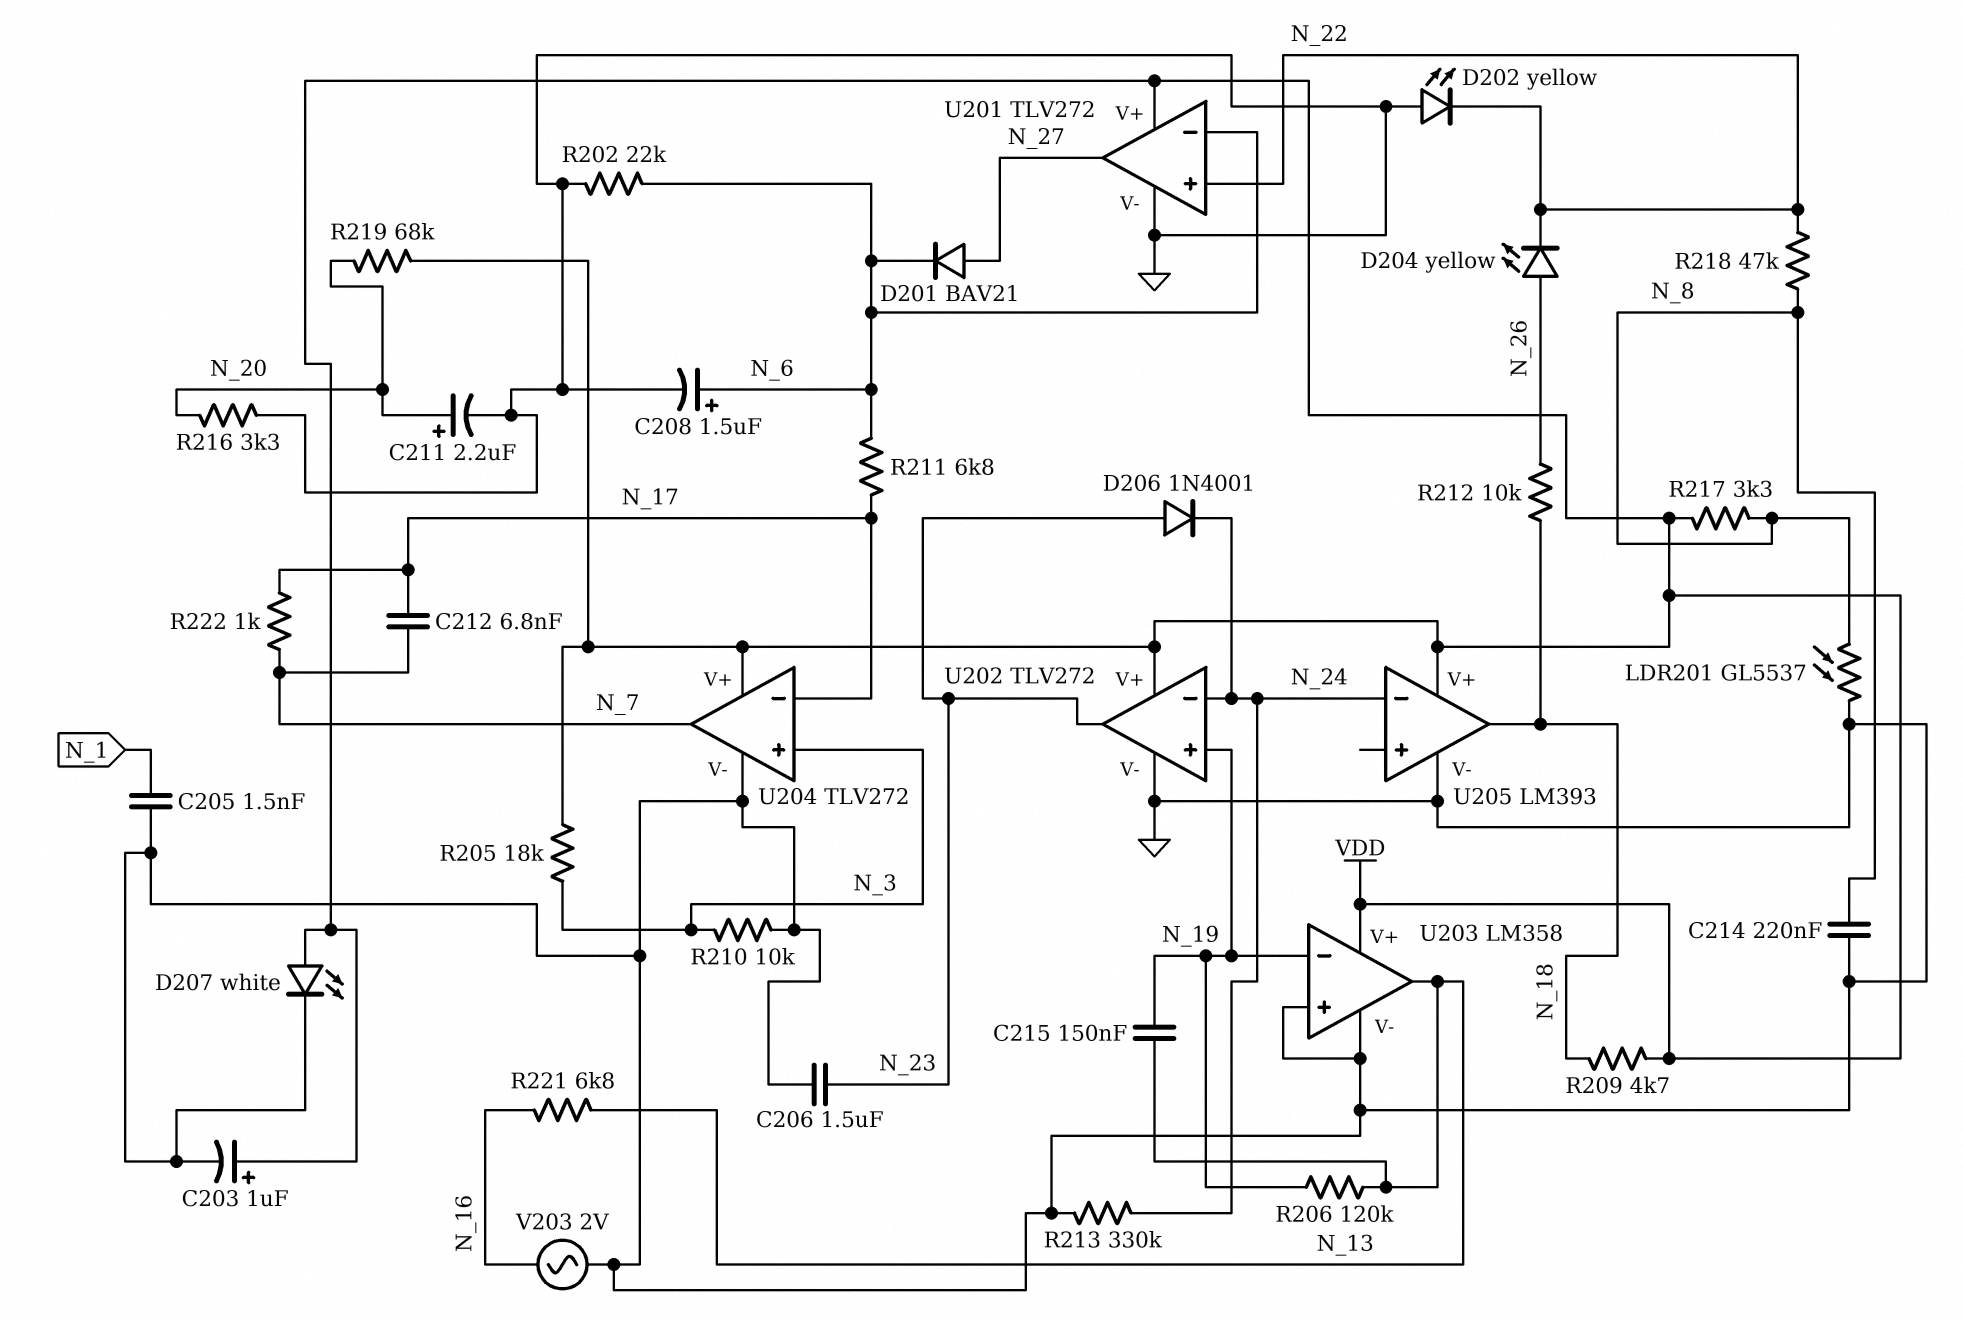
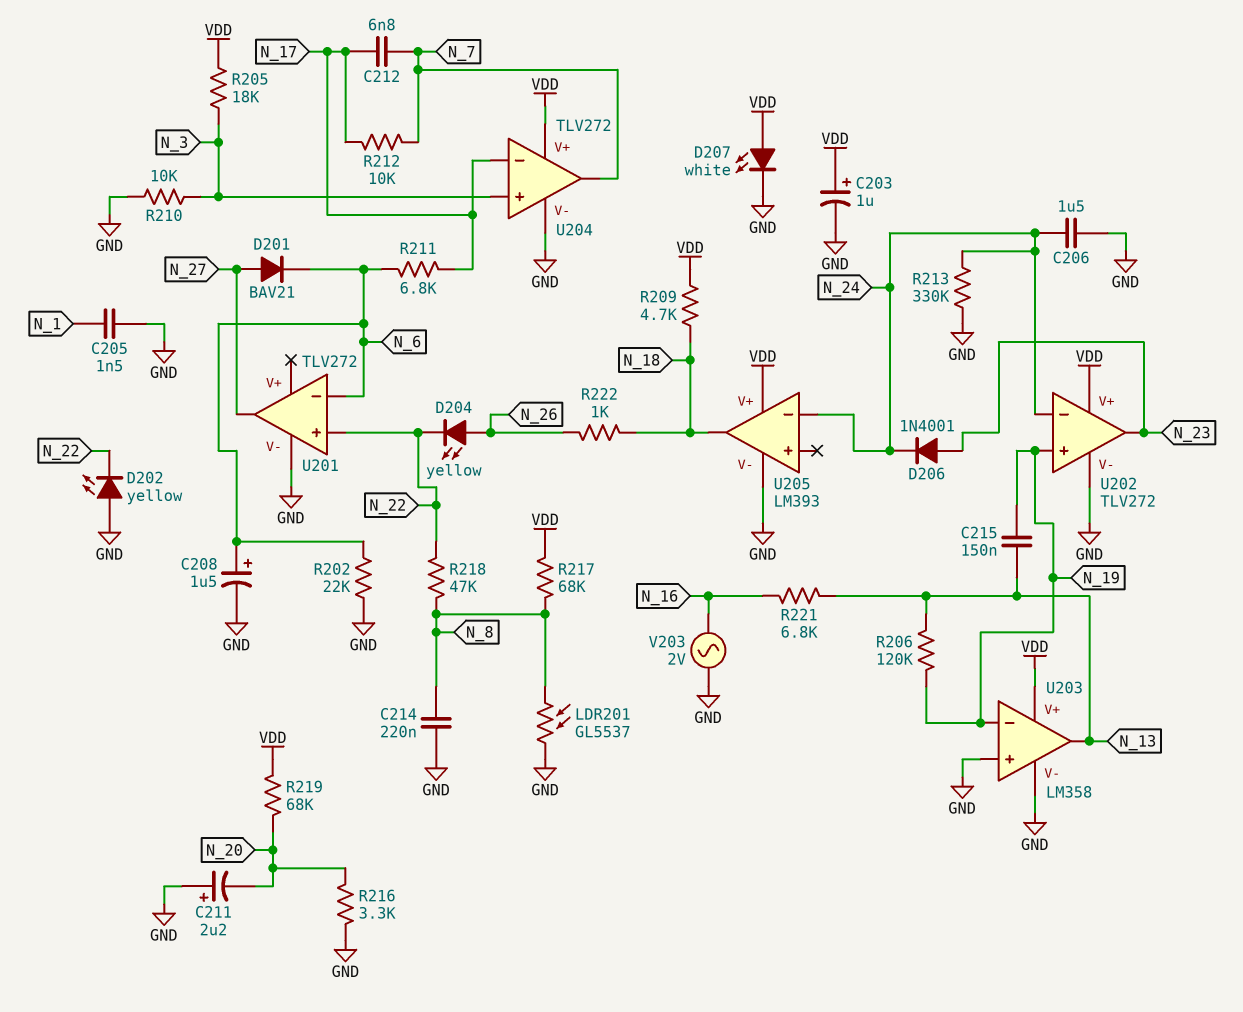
C206: 1.5uF (GND, N_23) -> 1.5uF (GND, N_24)
C211: 2.2uF (plus N_20, minus GND) -> 2.2uF (plus GND, minus N_20)
R212: 10k (N_18, N_26) -> 10k (N_7, N_17)
R217: 3.3k (N_8, VDD) -> 68k (N_8, VDD)
R222: 1k (N_7, N_17) -> 1k (N_18, N_26)
U201 pin V+: VDD -> none

